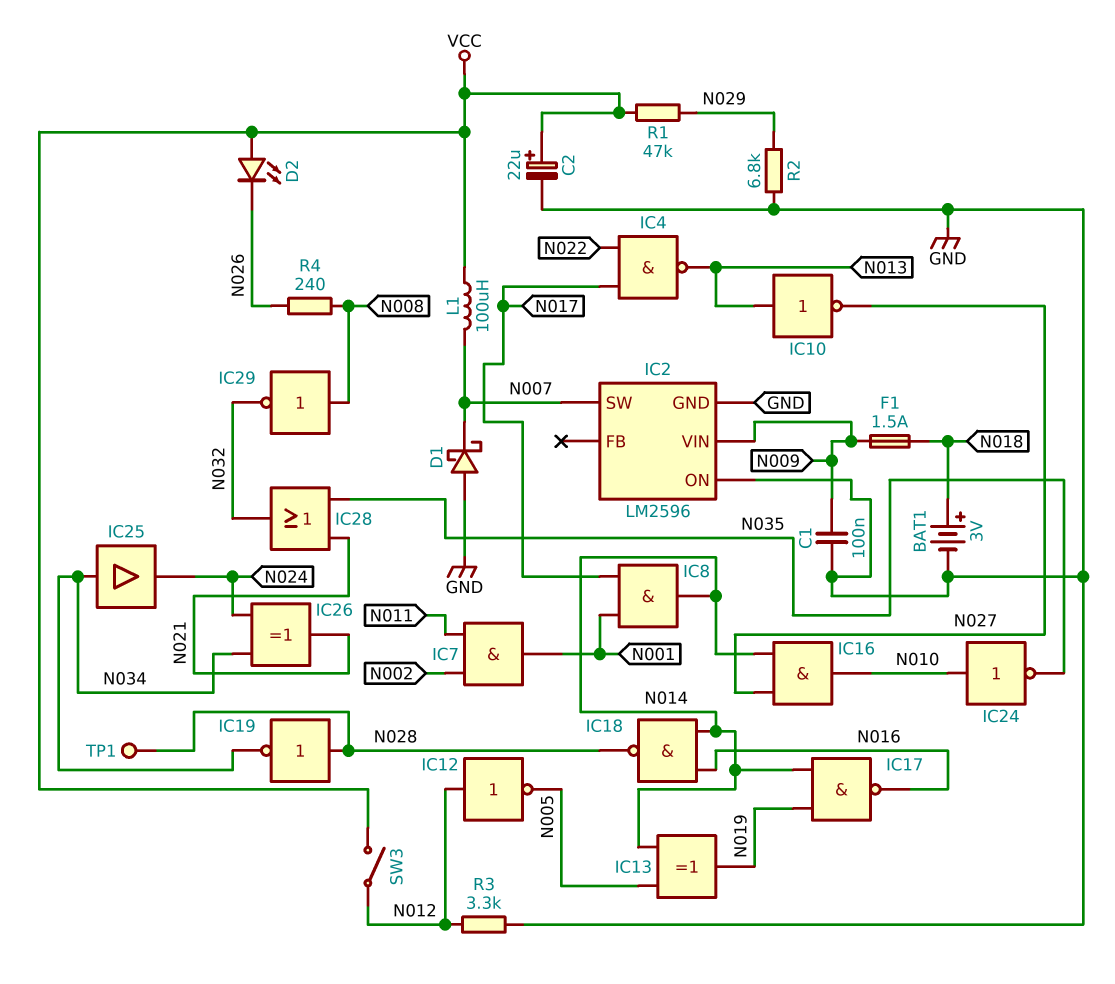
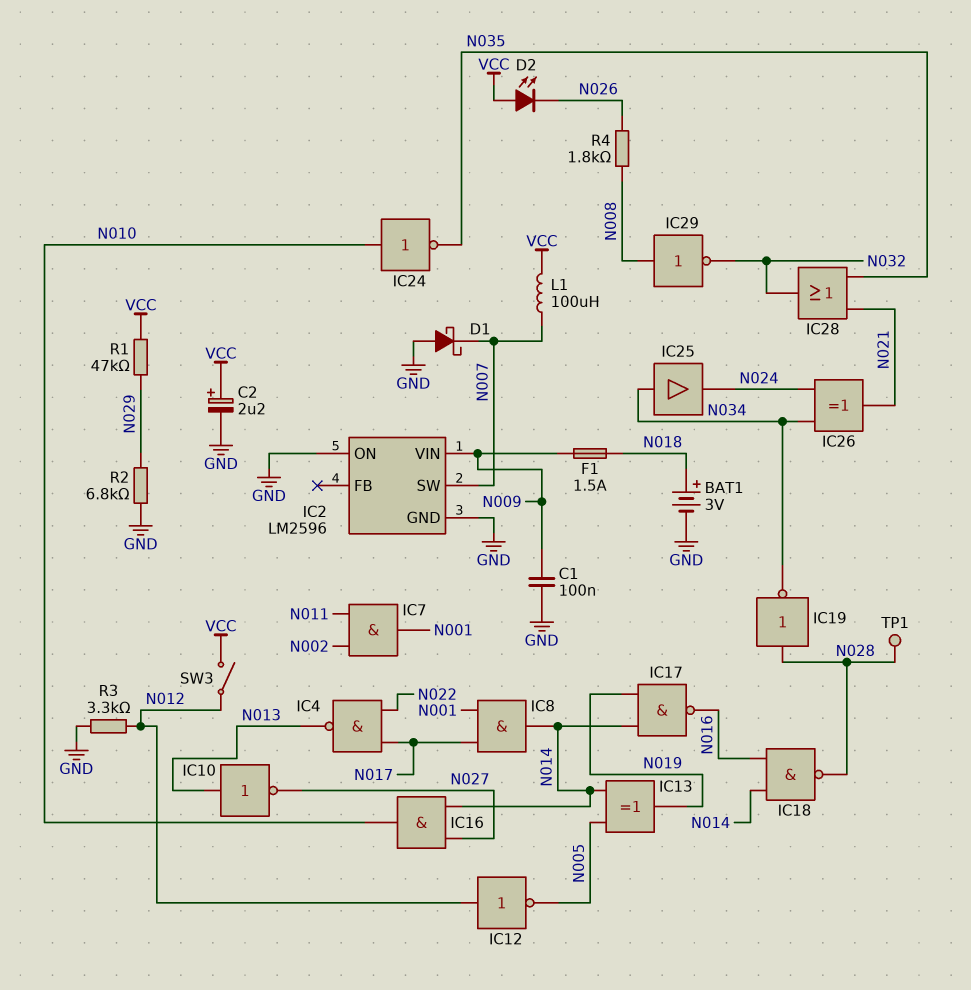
C2: 22uF (plus VCC, minus GND) -> 2.2uF (plus VCC, minus GND)
R4: 240 (N008, N026) -> 1.8k (N008, N026)

